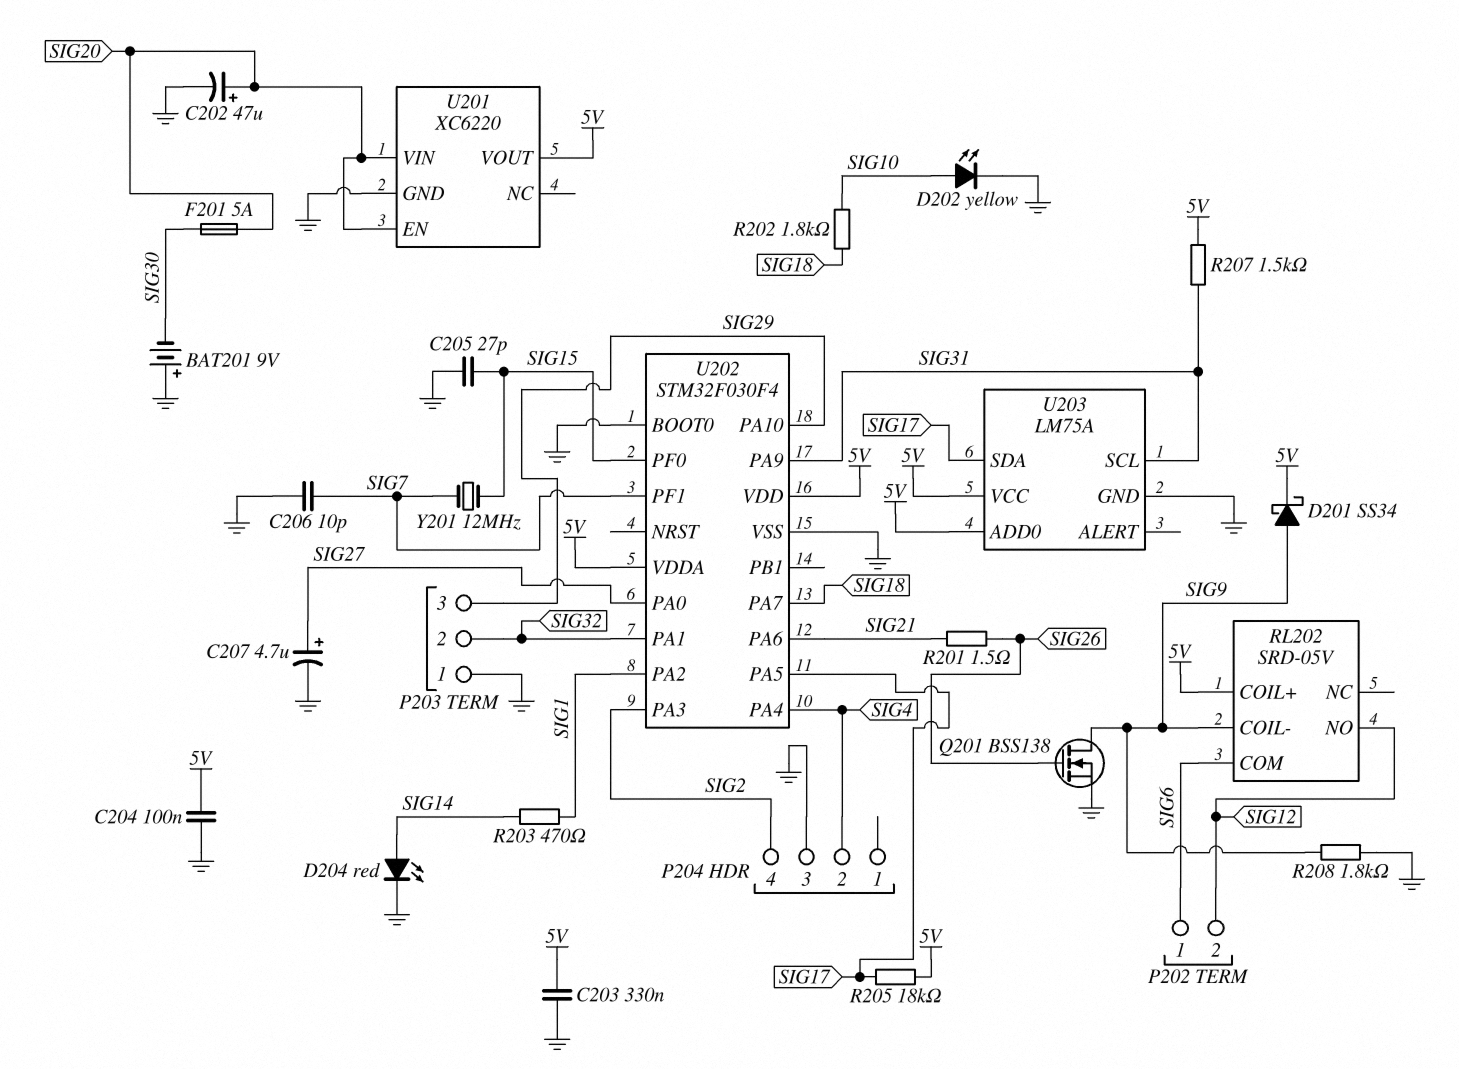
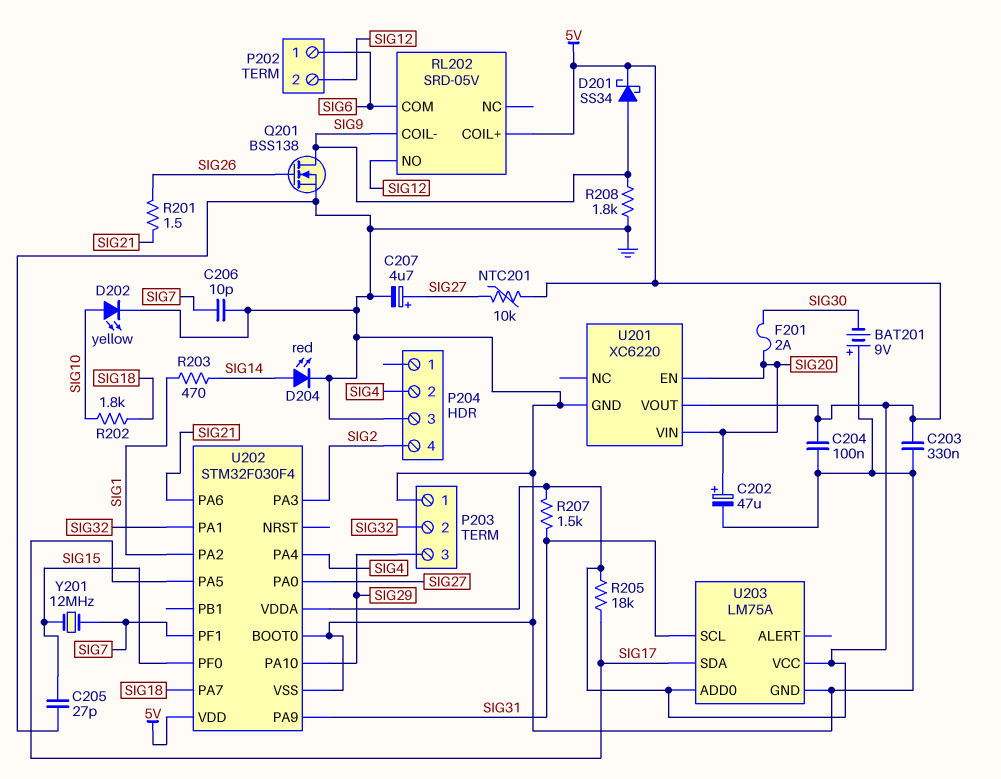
F201: 5A (SIG20, SIG30) -> 2A (SIG20, SIG30)
NTC201: none -> 10k (5V, SIG27)

